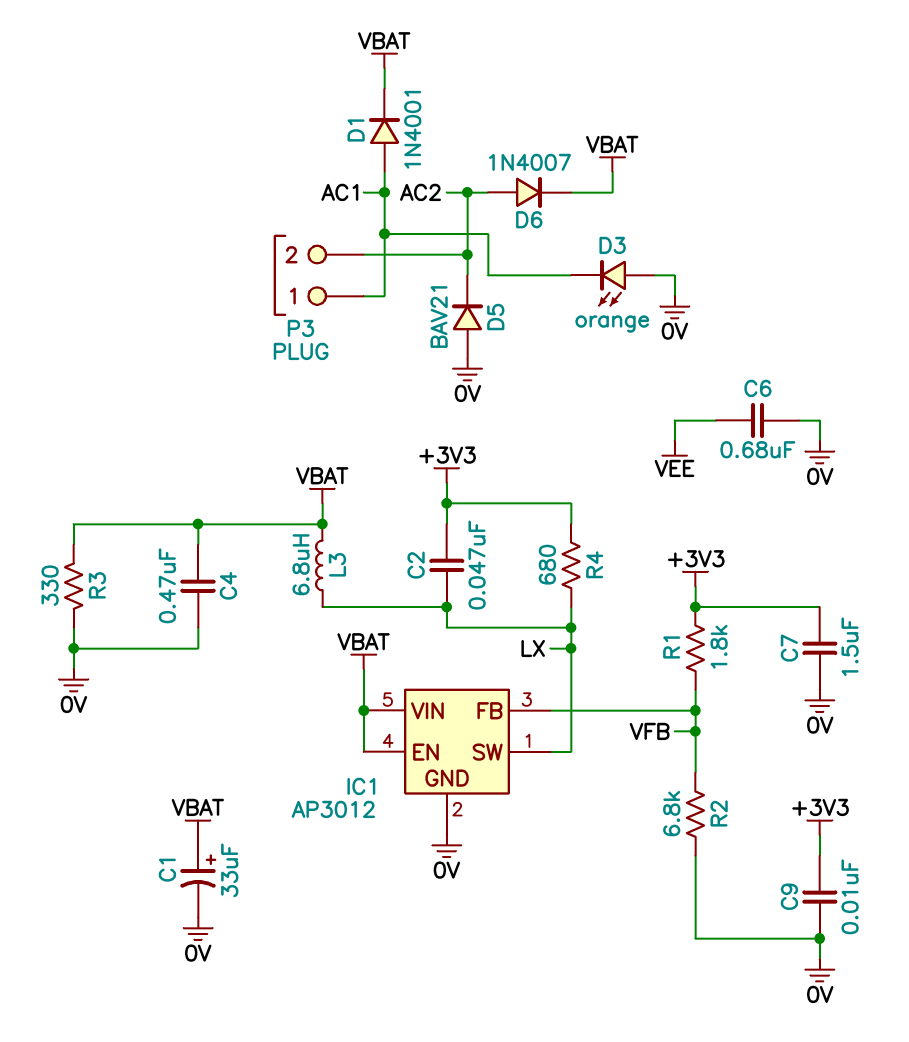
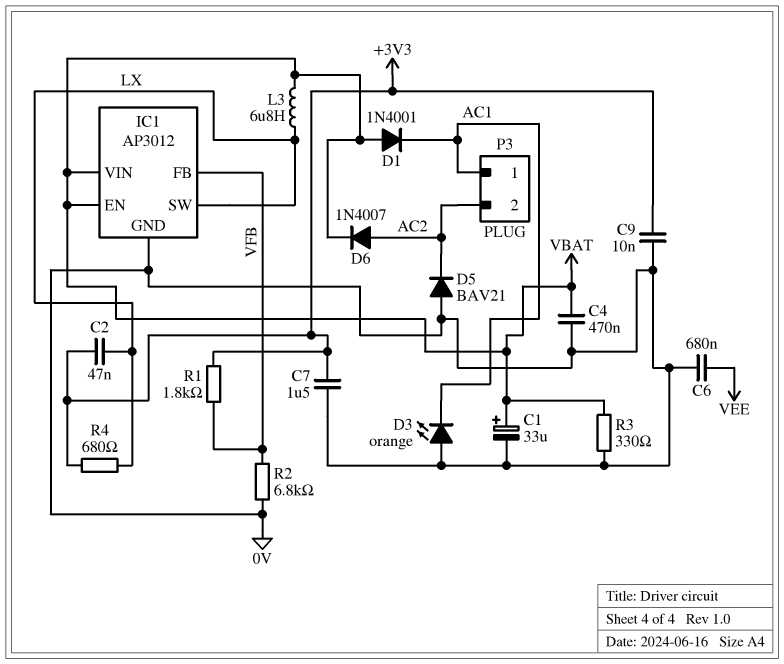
D1: diode 1N4001 (A AC1, K VBAT) -> diode 1N4001 (A VBAT, K AC1)

